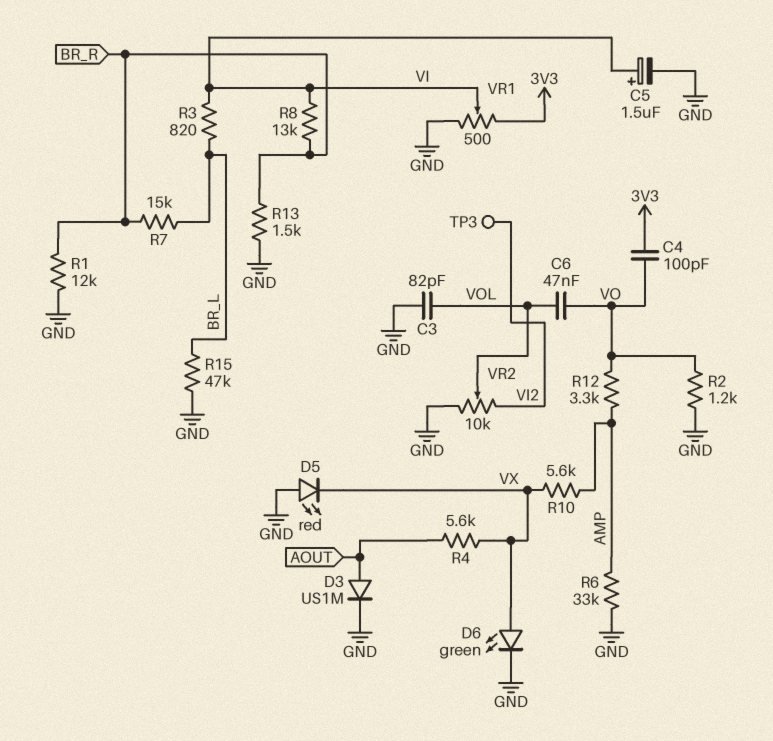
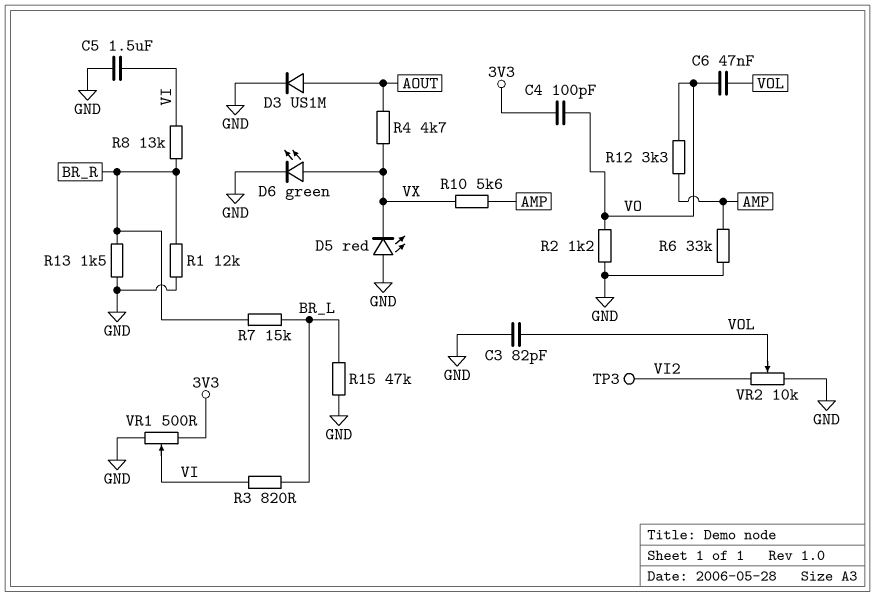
C5: 1.5uF (plus VI, minus GND) -> 1.5uF (GND, VI)
R4: 5.6k (AOUT, VX) -> 4.7k (AOUT, VX)

